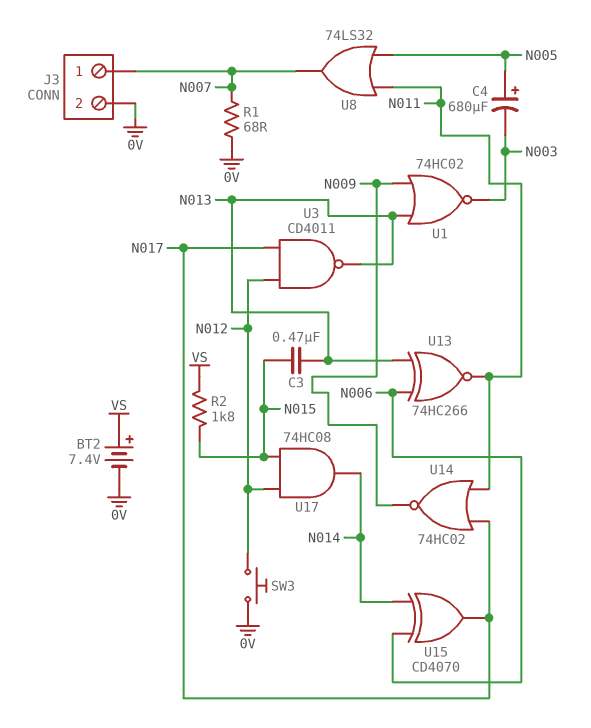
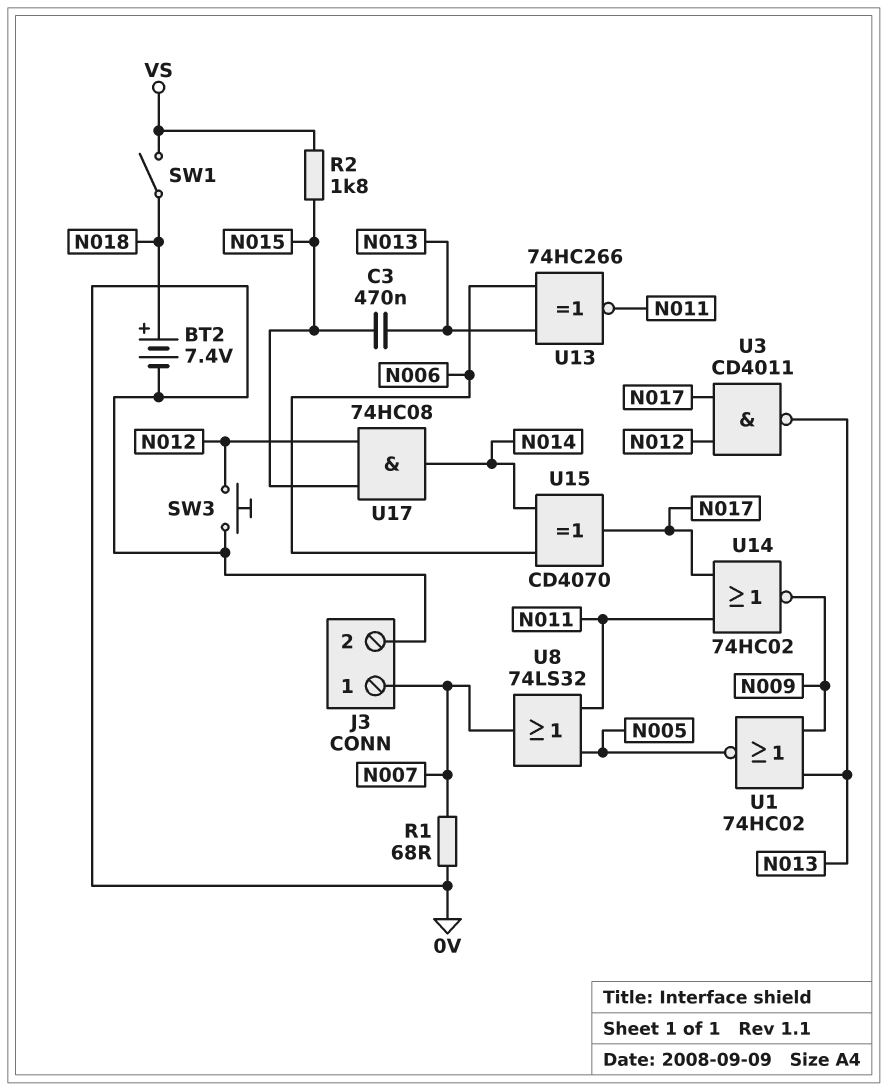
BT2: 7.4V (plus VS, minus 0V) -> 7.4V (plus N018, minus 0V)
C4: 680uF (plus N005, minus N003) -> none
SW1: none -> switch (N018, VS)
U1: NOR 74HC02 (in N009, in N013, out N003) -> NOR 74HC02 (in N009, in N013, out N005)

